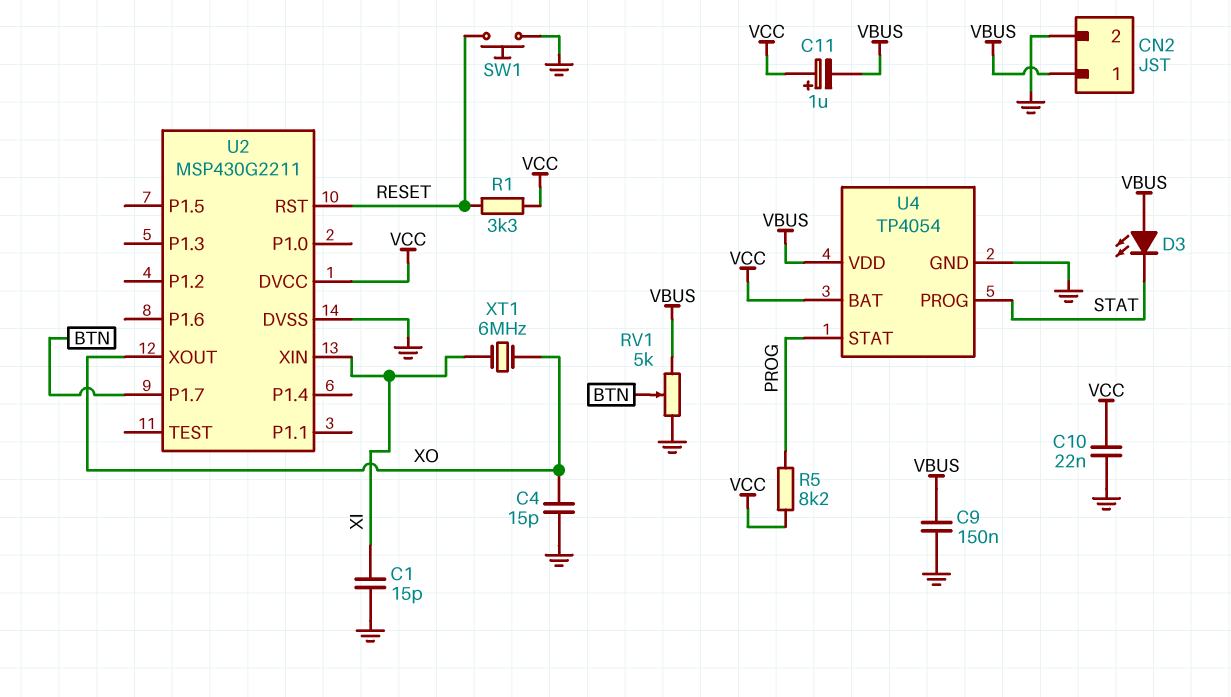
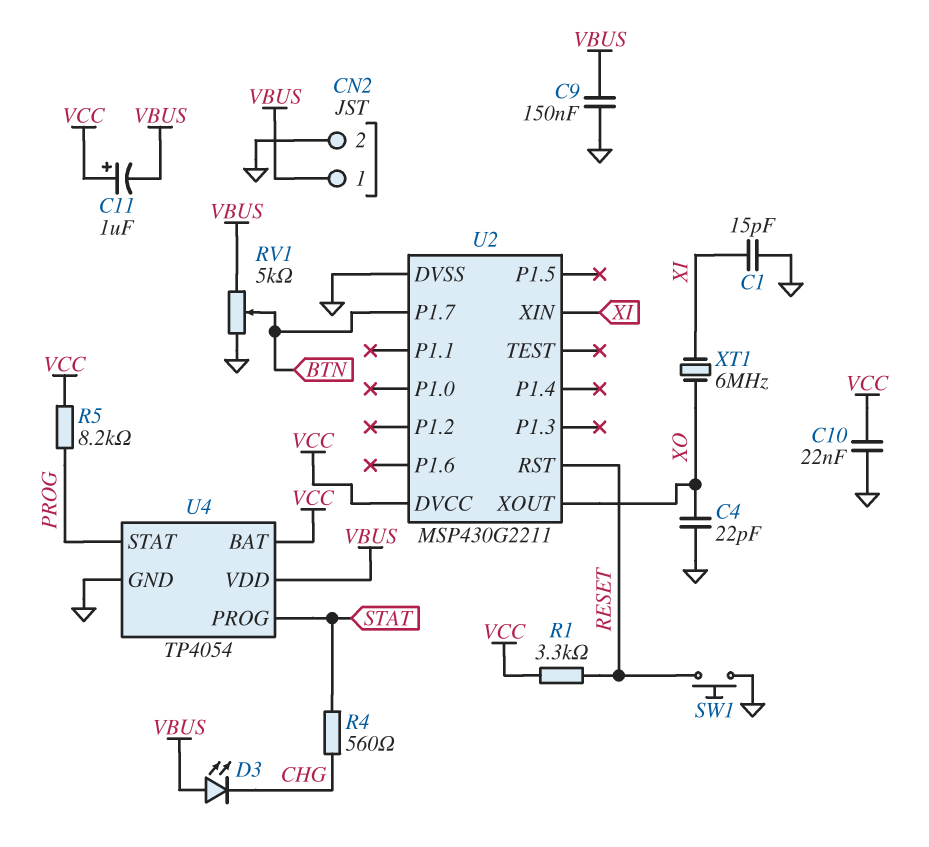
C4: 15pF (GND, XO) -> 22pF (GND, XO)
D3: LED (A VBUS, K STAT) -> LED (A VBUS, K CHG)
R4: none -> 560 (CHG, STAT)

